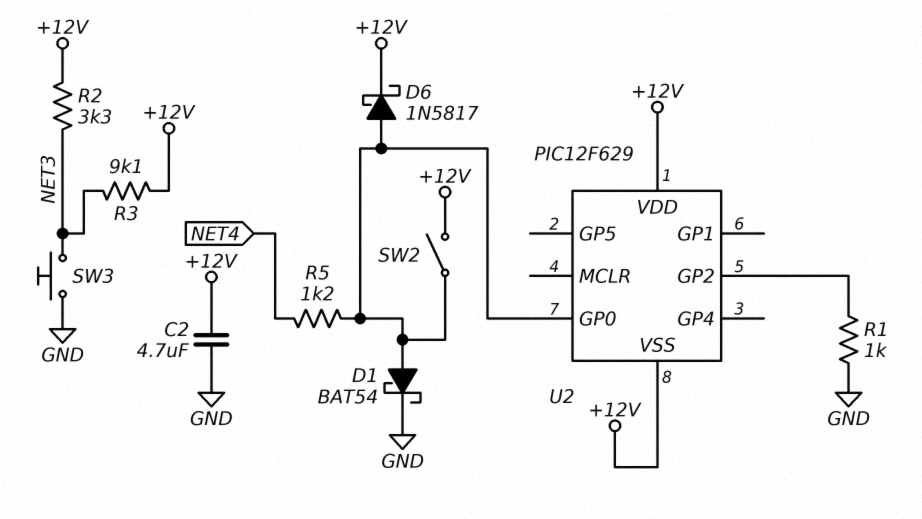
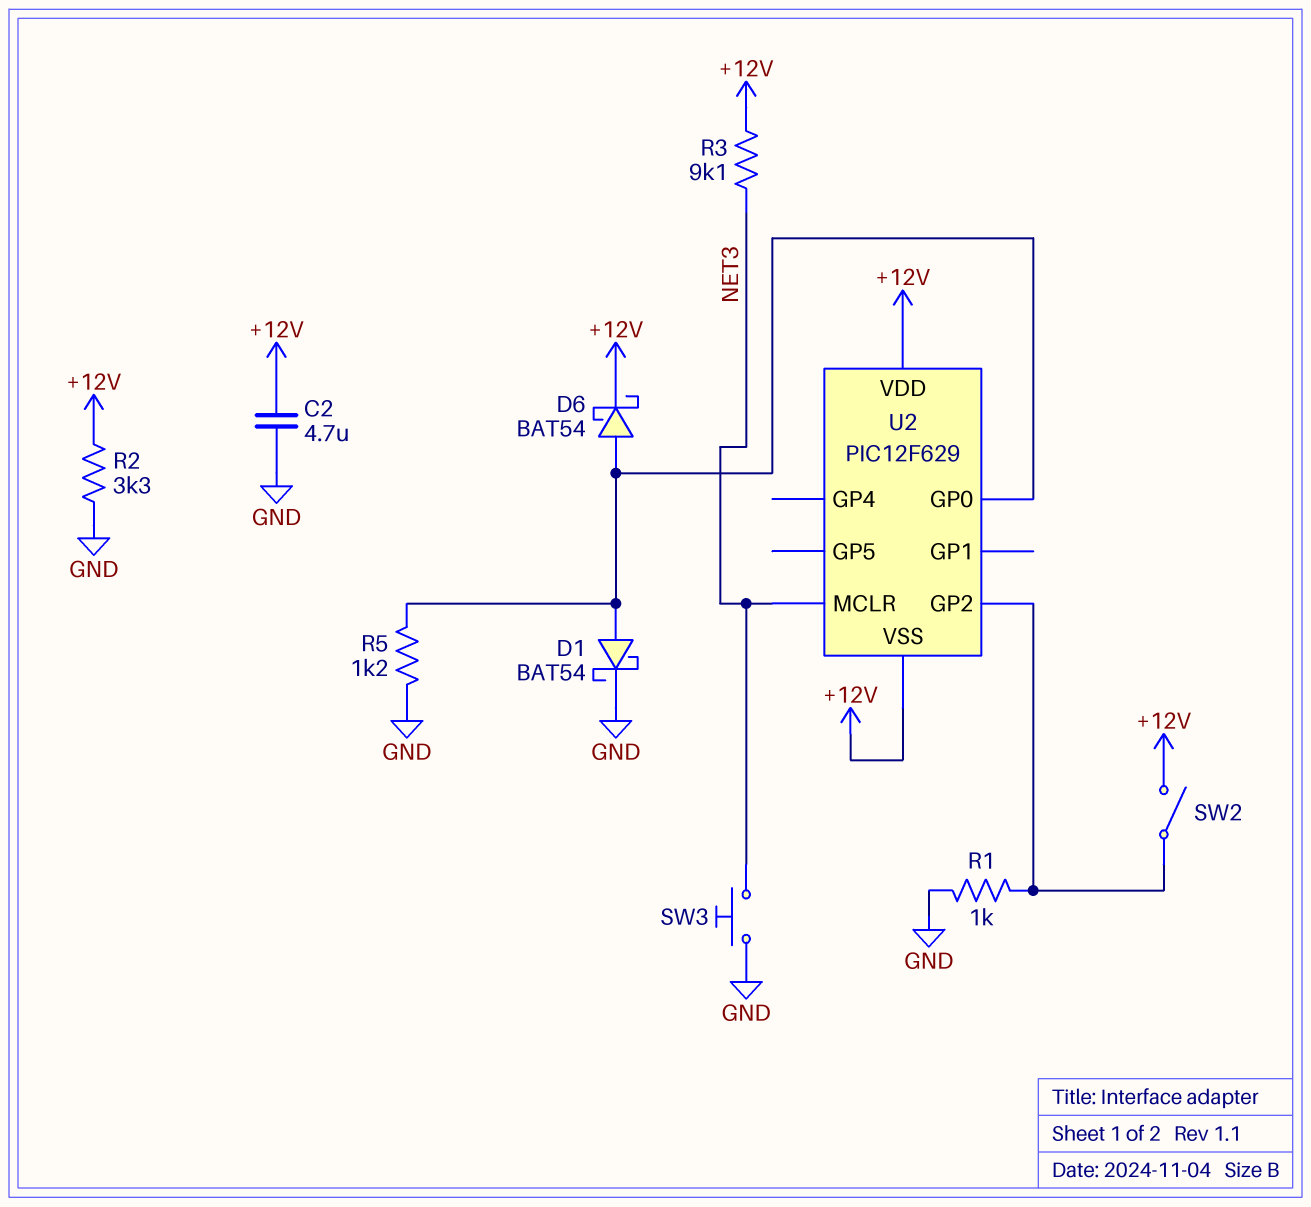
D6: schottky 1N5817 (A U2/GP0, K +12V) -> schottky BAT54 (A U2/GP0, K +12V)
R2: 3.3k (+12V, NET3) -> 3.3k (+12V, GND)
R5: 1.2k (NET4, U2/GP0) -> 1.2k (GND, U2/GP0)
SW2: switch (+12V, U2/GP0) -> switch (+12V, U2/GP2)
U2 pin MCLR: none -> NET3

